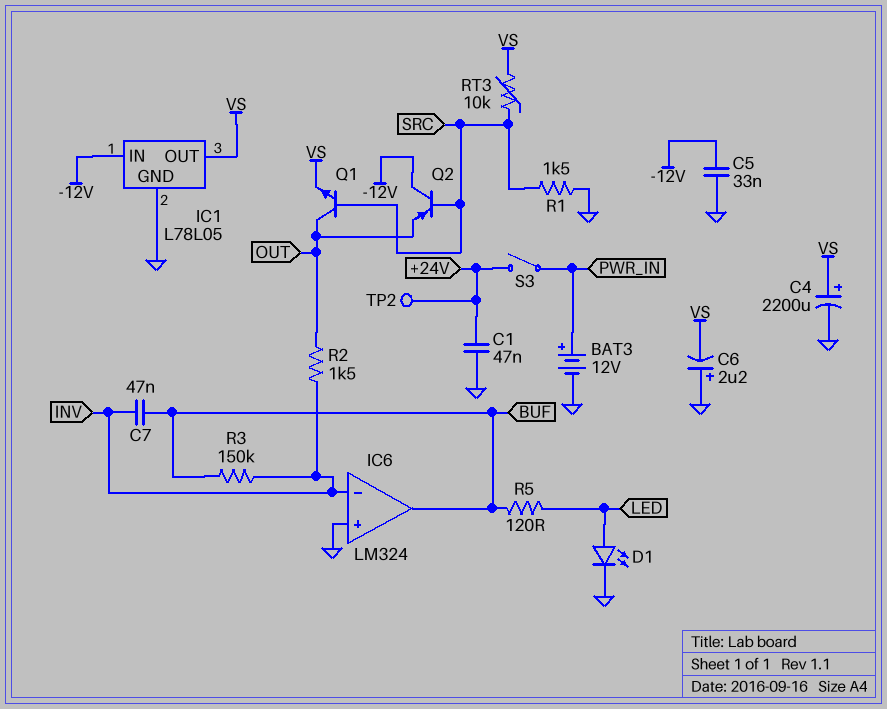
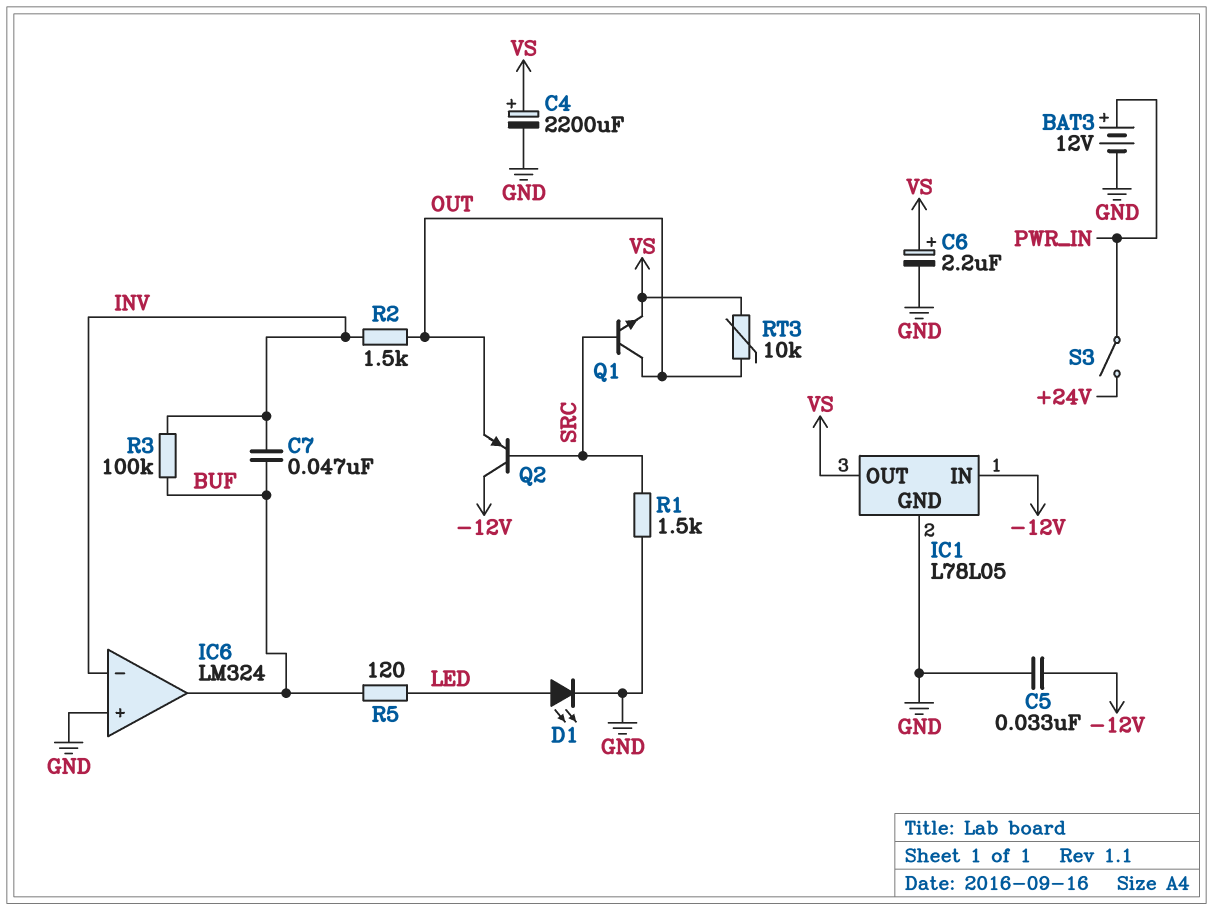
C1: 47nF (+24V, GND) -> none
C6: 2.2uF (plus GND, minus VS) -> 2.2uF (plus VS, minus GND)
R3: 150k (BUF, INV) -> 100k (BUF, INV)
RT3: 10k (SRC, VS) -> 10k (OUT, VS)
TP2: test point (+24V) -> none

